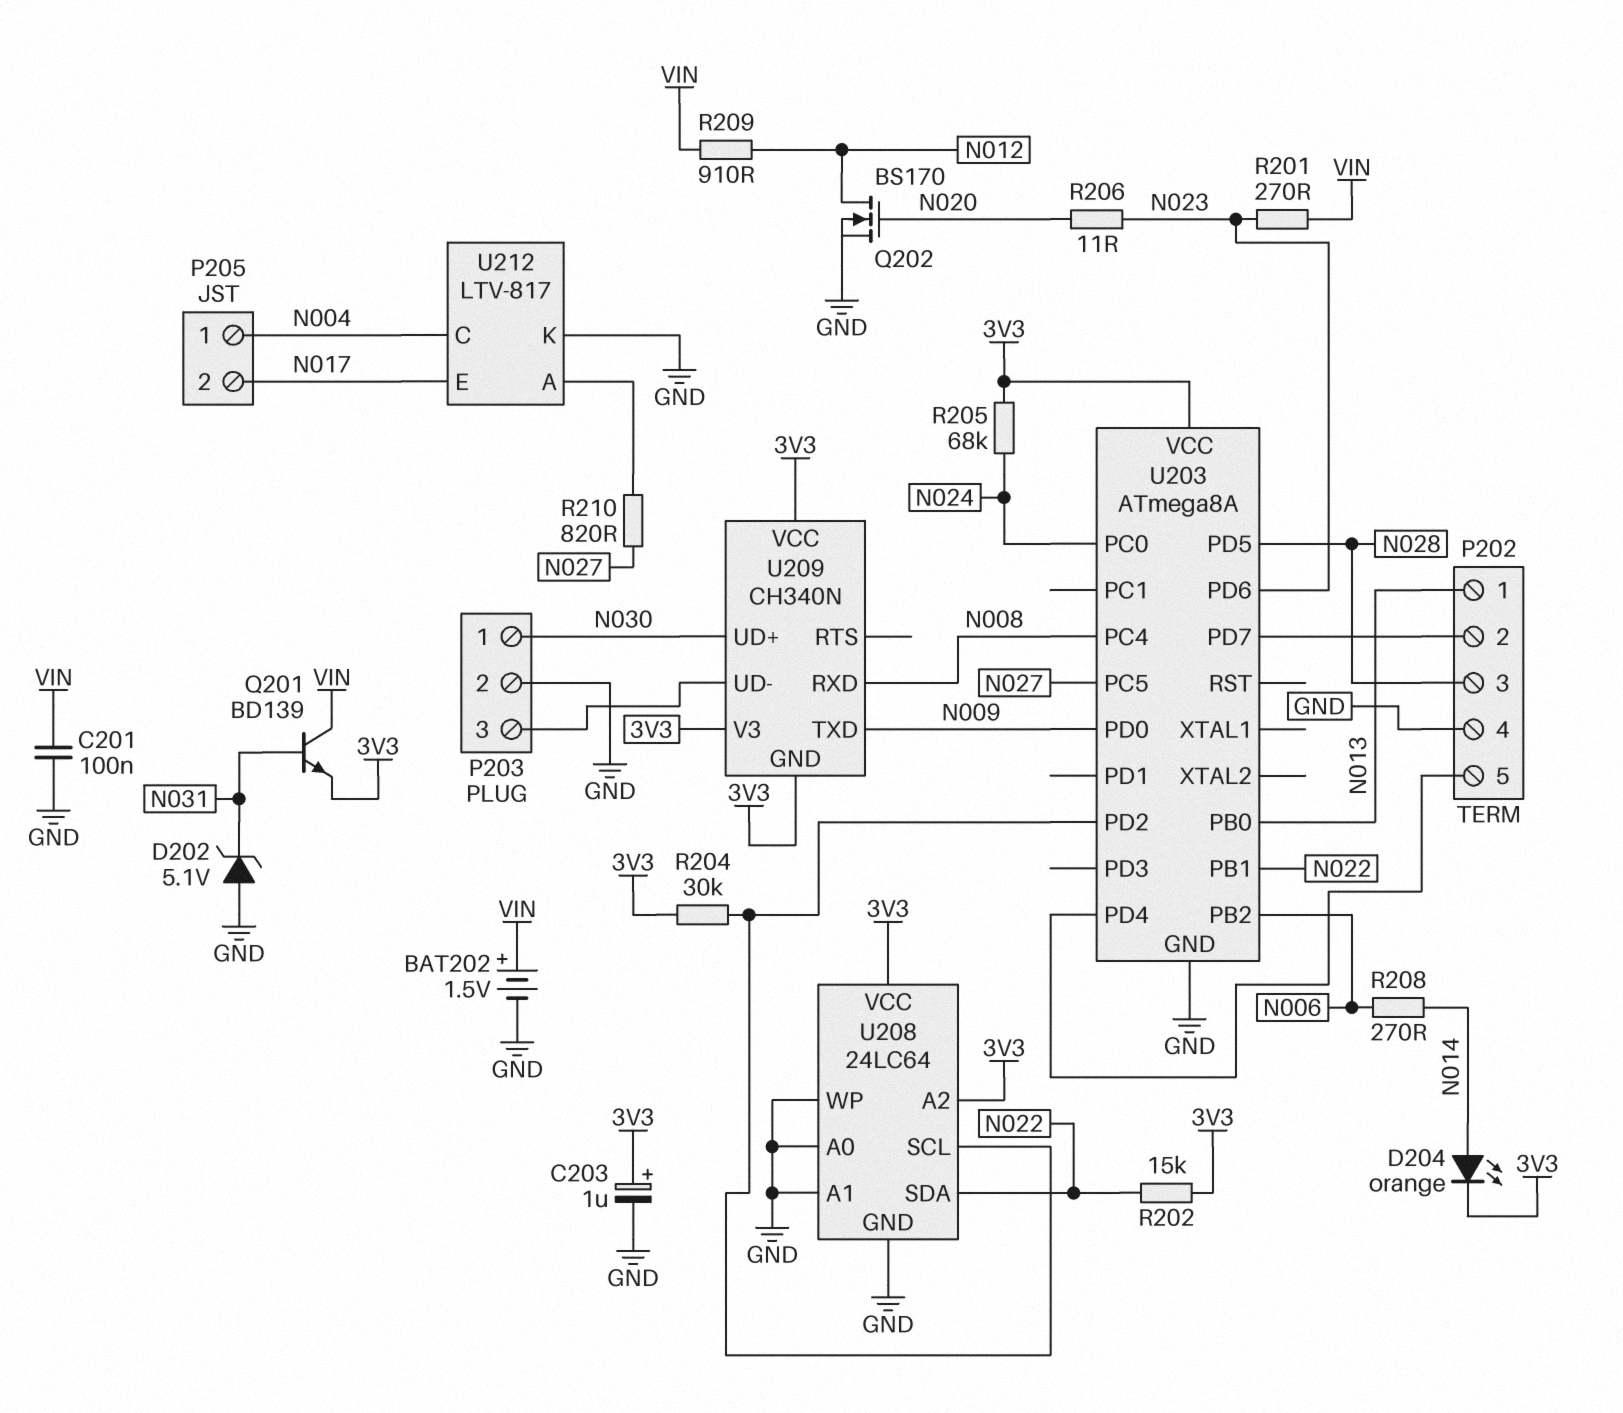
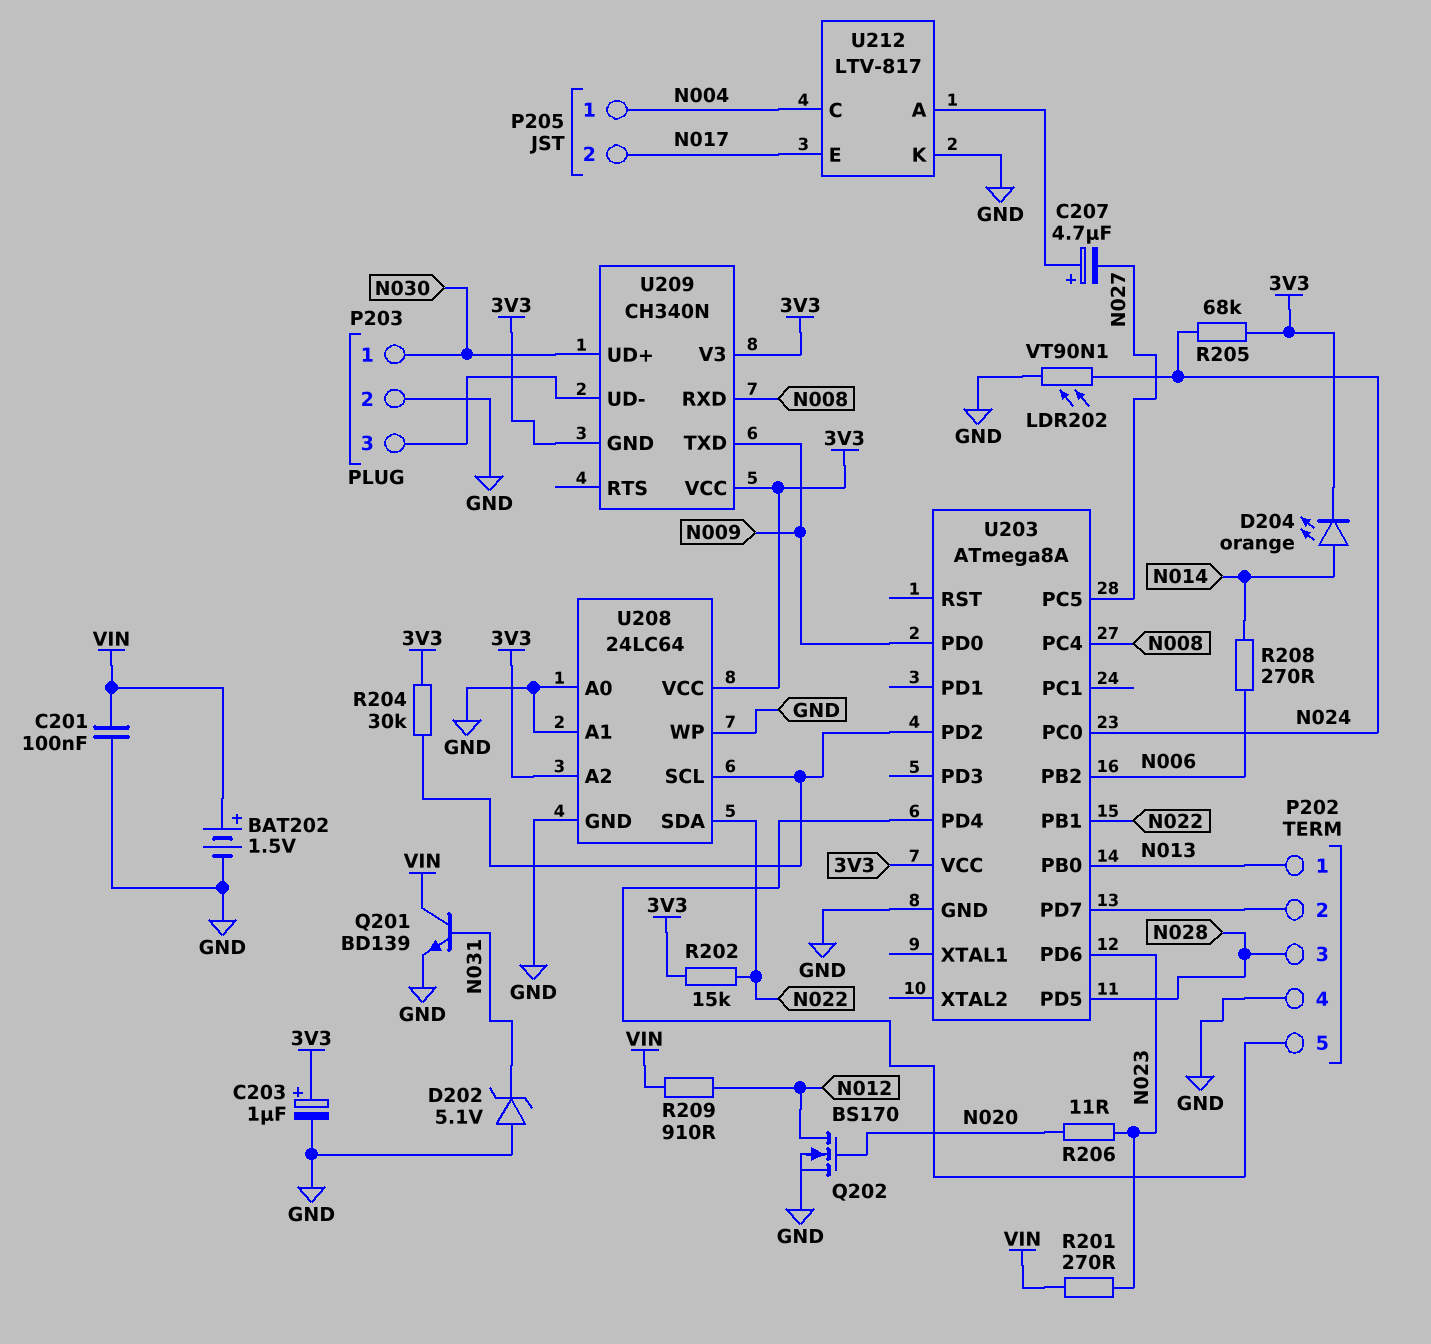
C207: none -> 4.7uF (plus U212/A, minus N027)
LDR202: none -> VT90N1 (GND, N024)
Q201: NPN BD139 (B N031, C VIN, E 3V3) -> NPN BD139 (B N031, C VIN, E GND)
R210: 820 (N027, U212/A) -> none

